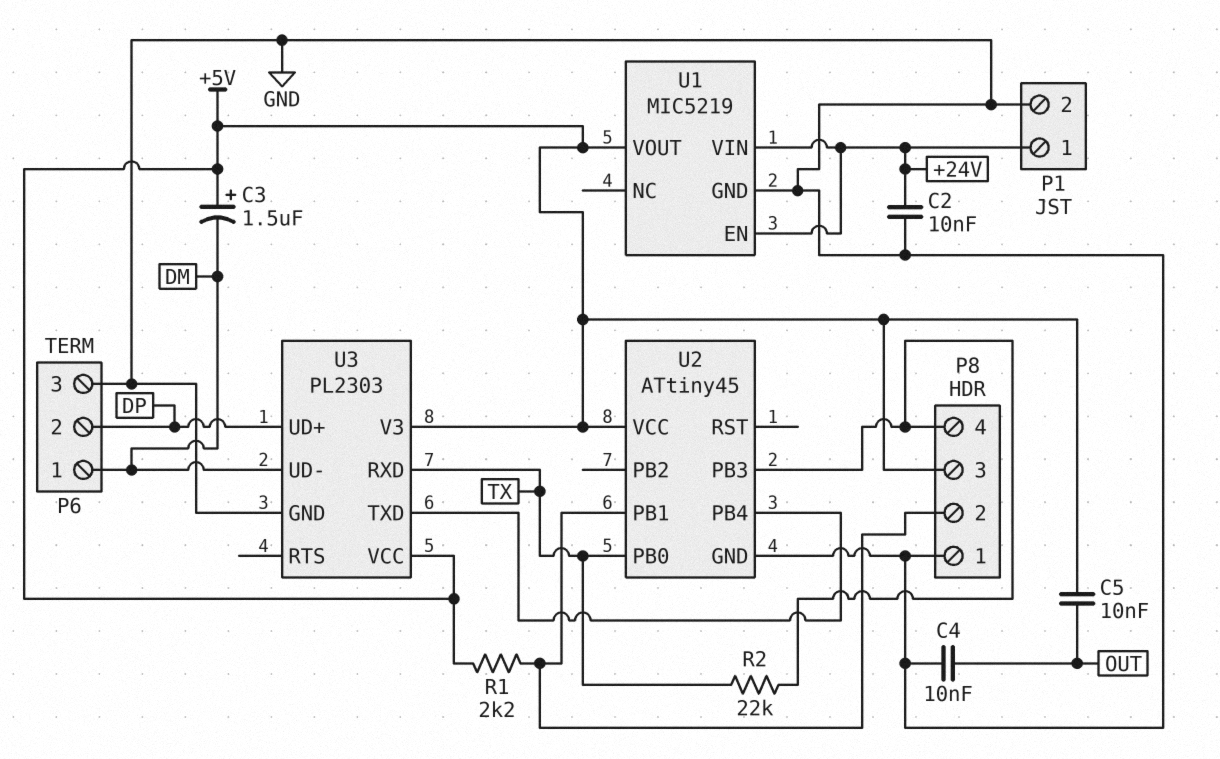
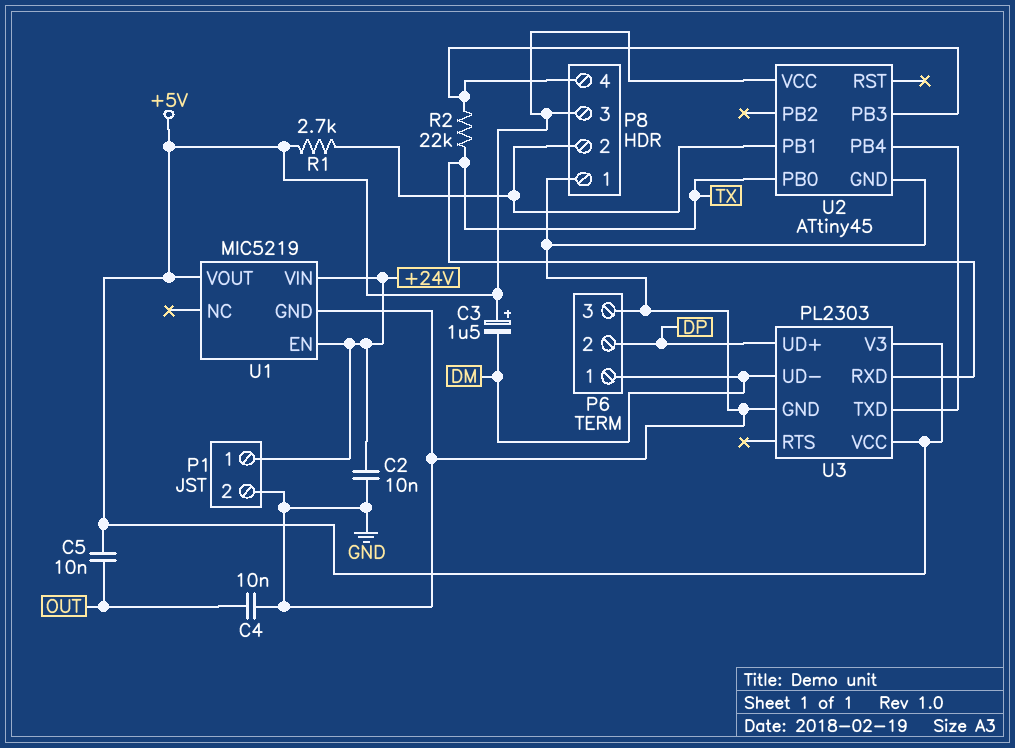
R1: 2.2k (+5V, P8/2) -> 2.7k (+5V, P8/2)

